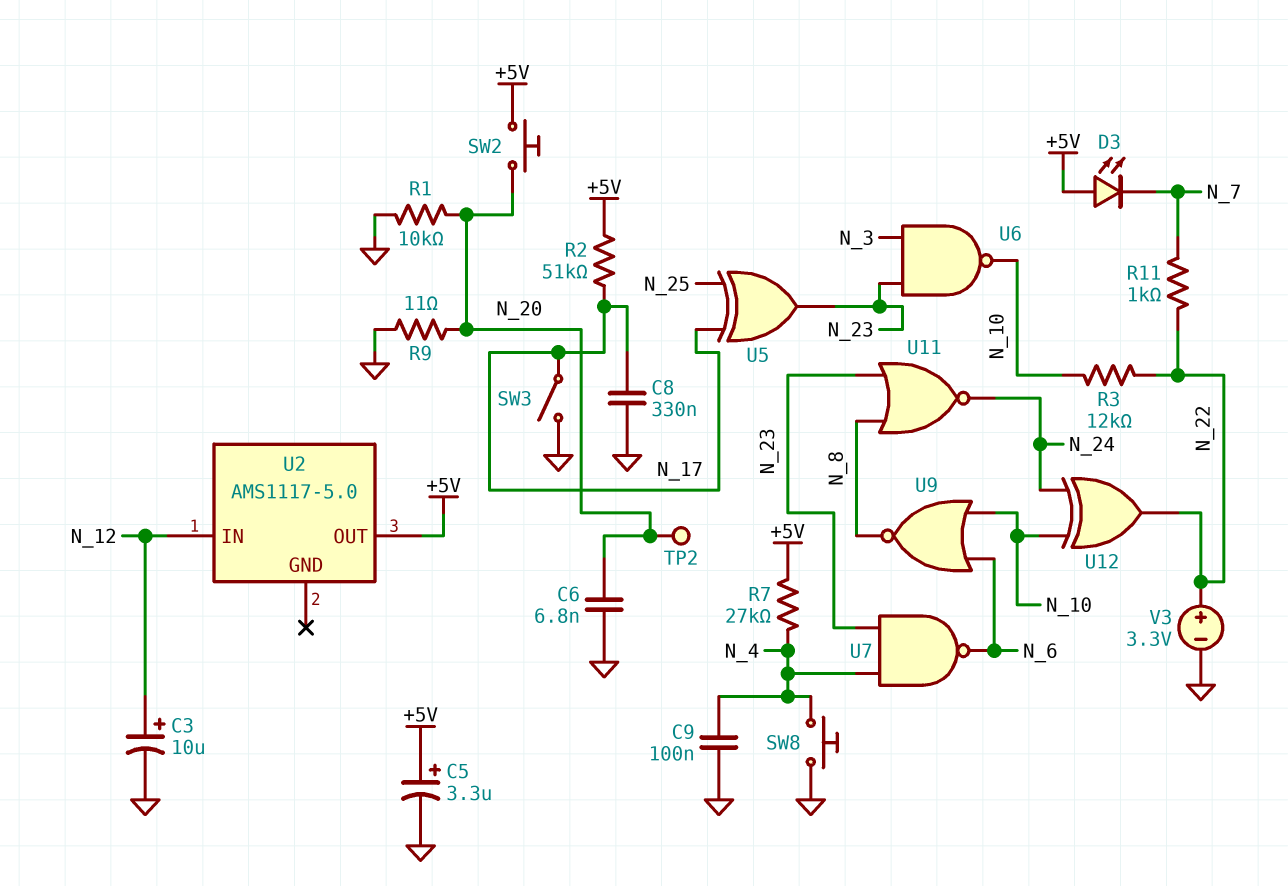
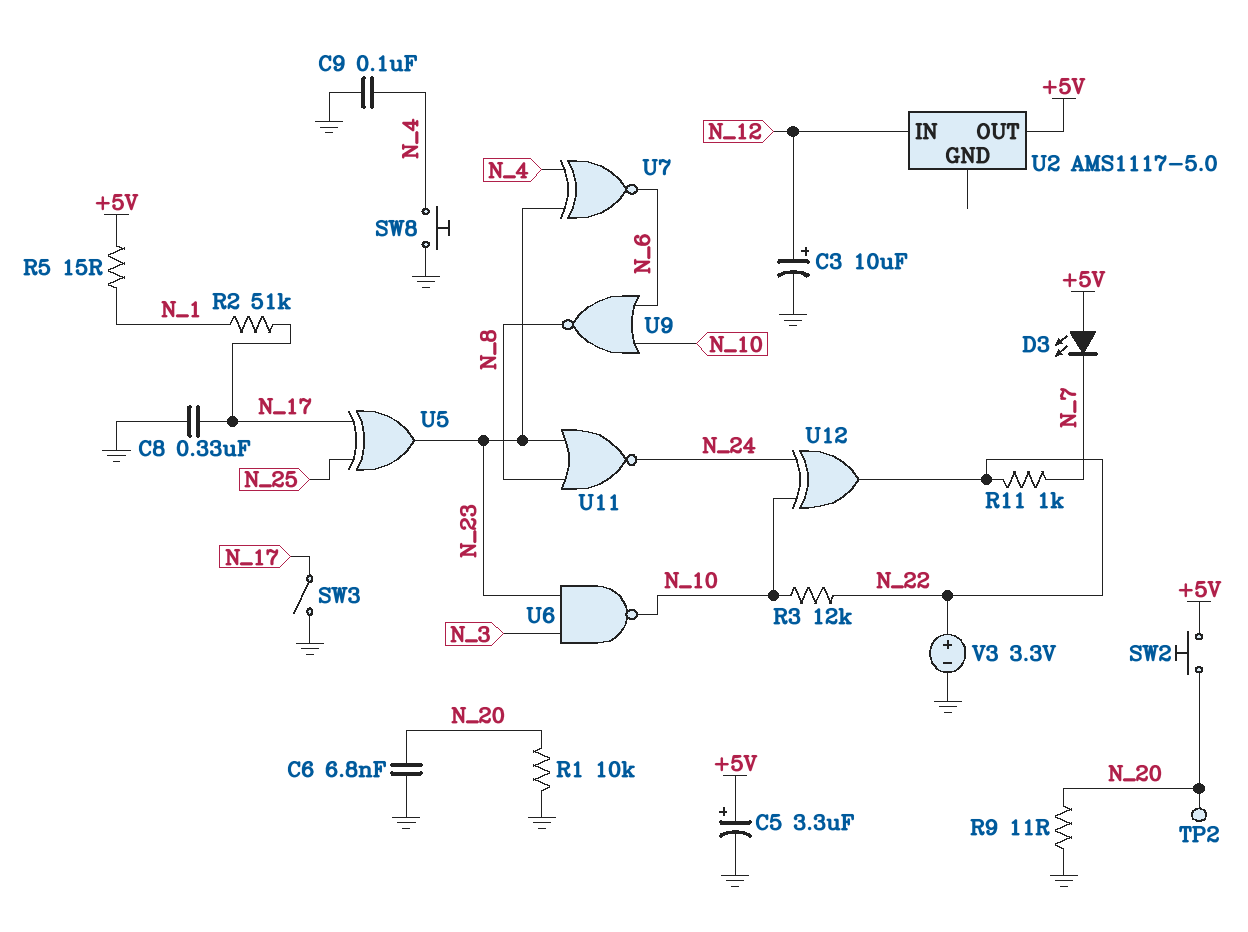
R2: 51k (+5V, N_17) -> 51k (N_1, N_17)
R5: none -> 15 (+5V, N_1)
R7: 27k (+5V, N_4) -> none
U7: NAND (in N_4, in N_23, out N_6) -> XNOR (in N_4, in N_23, out N_6)

